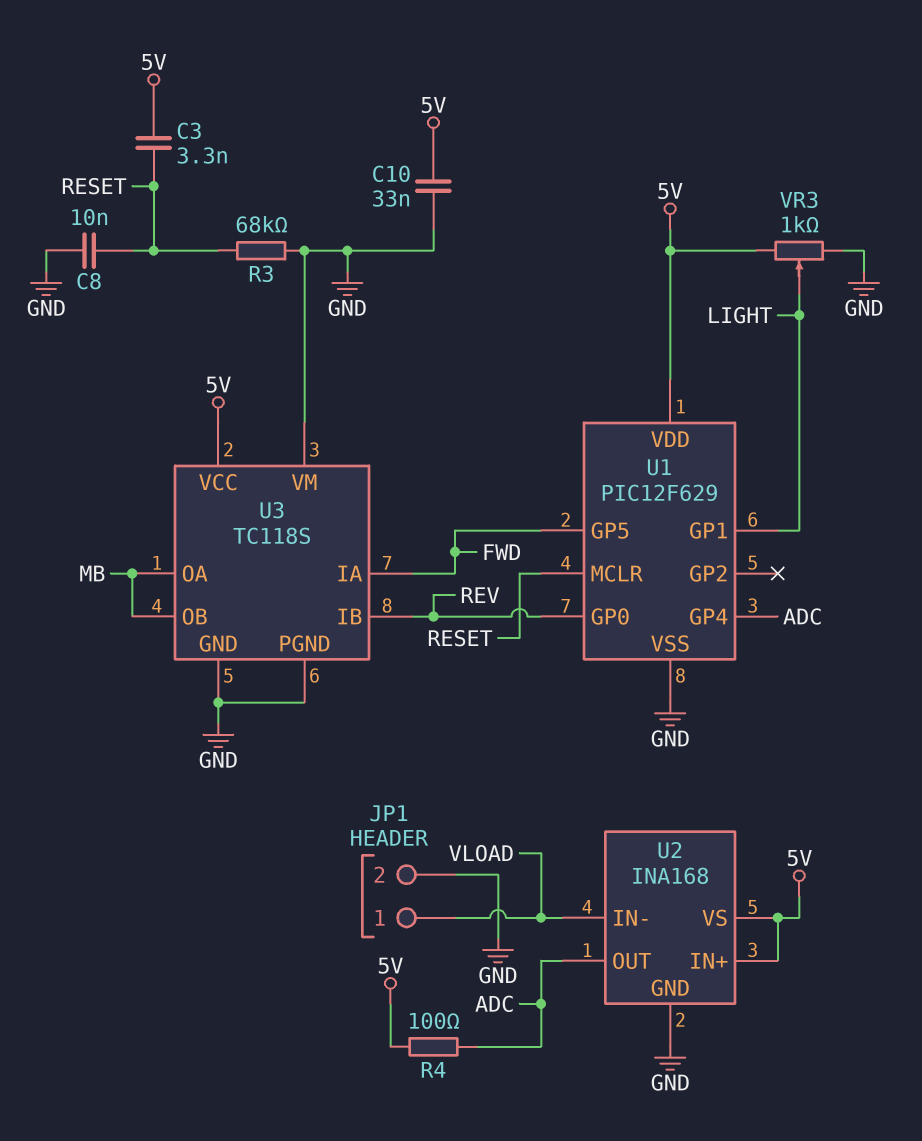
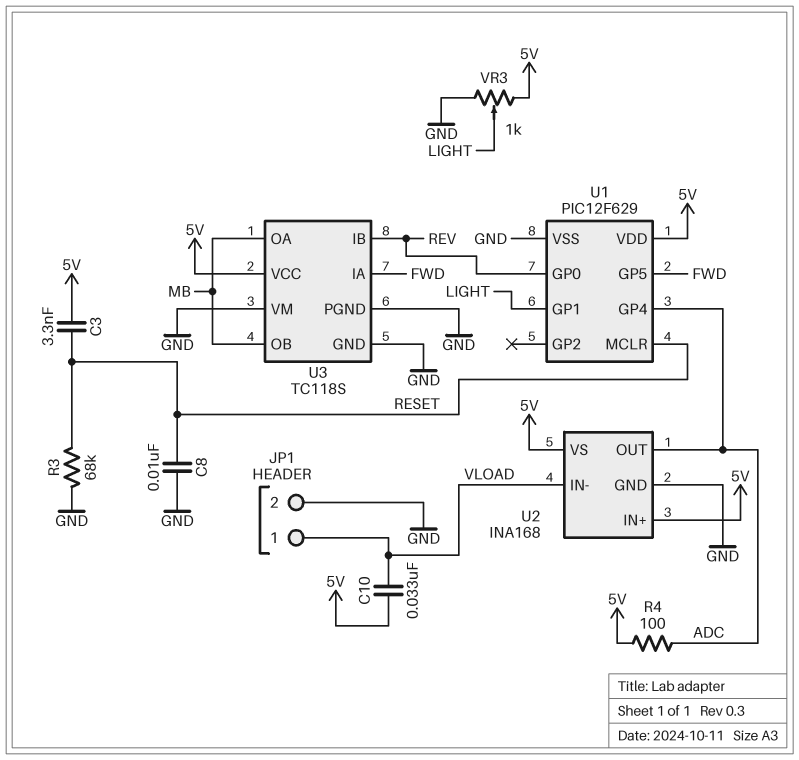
C10: 33nF (5V, GND) -> 33nF (5V, VLOAD)

